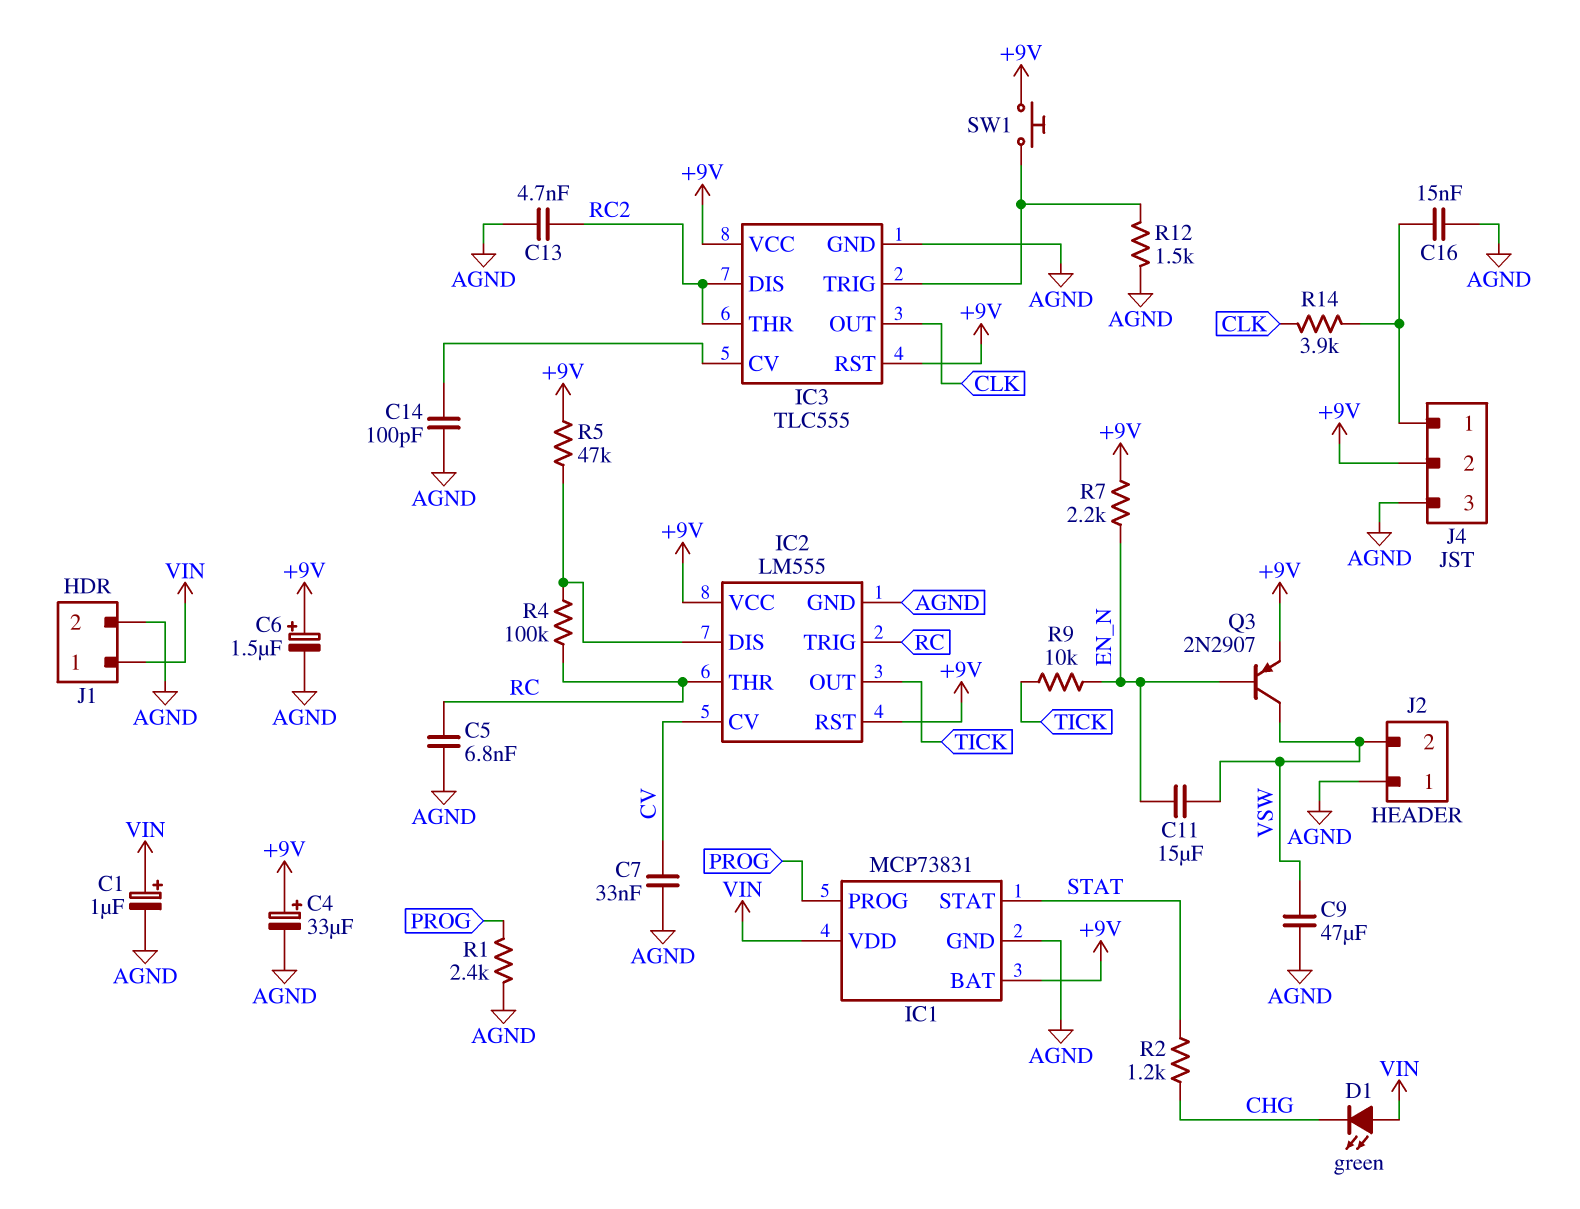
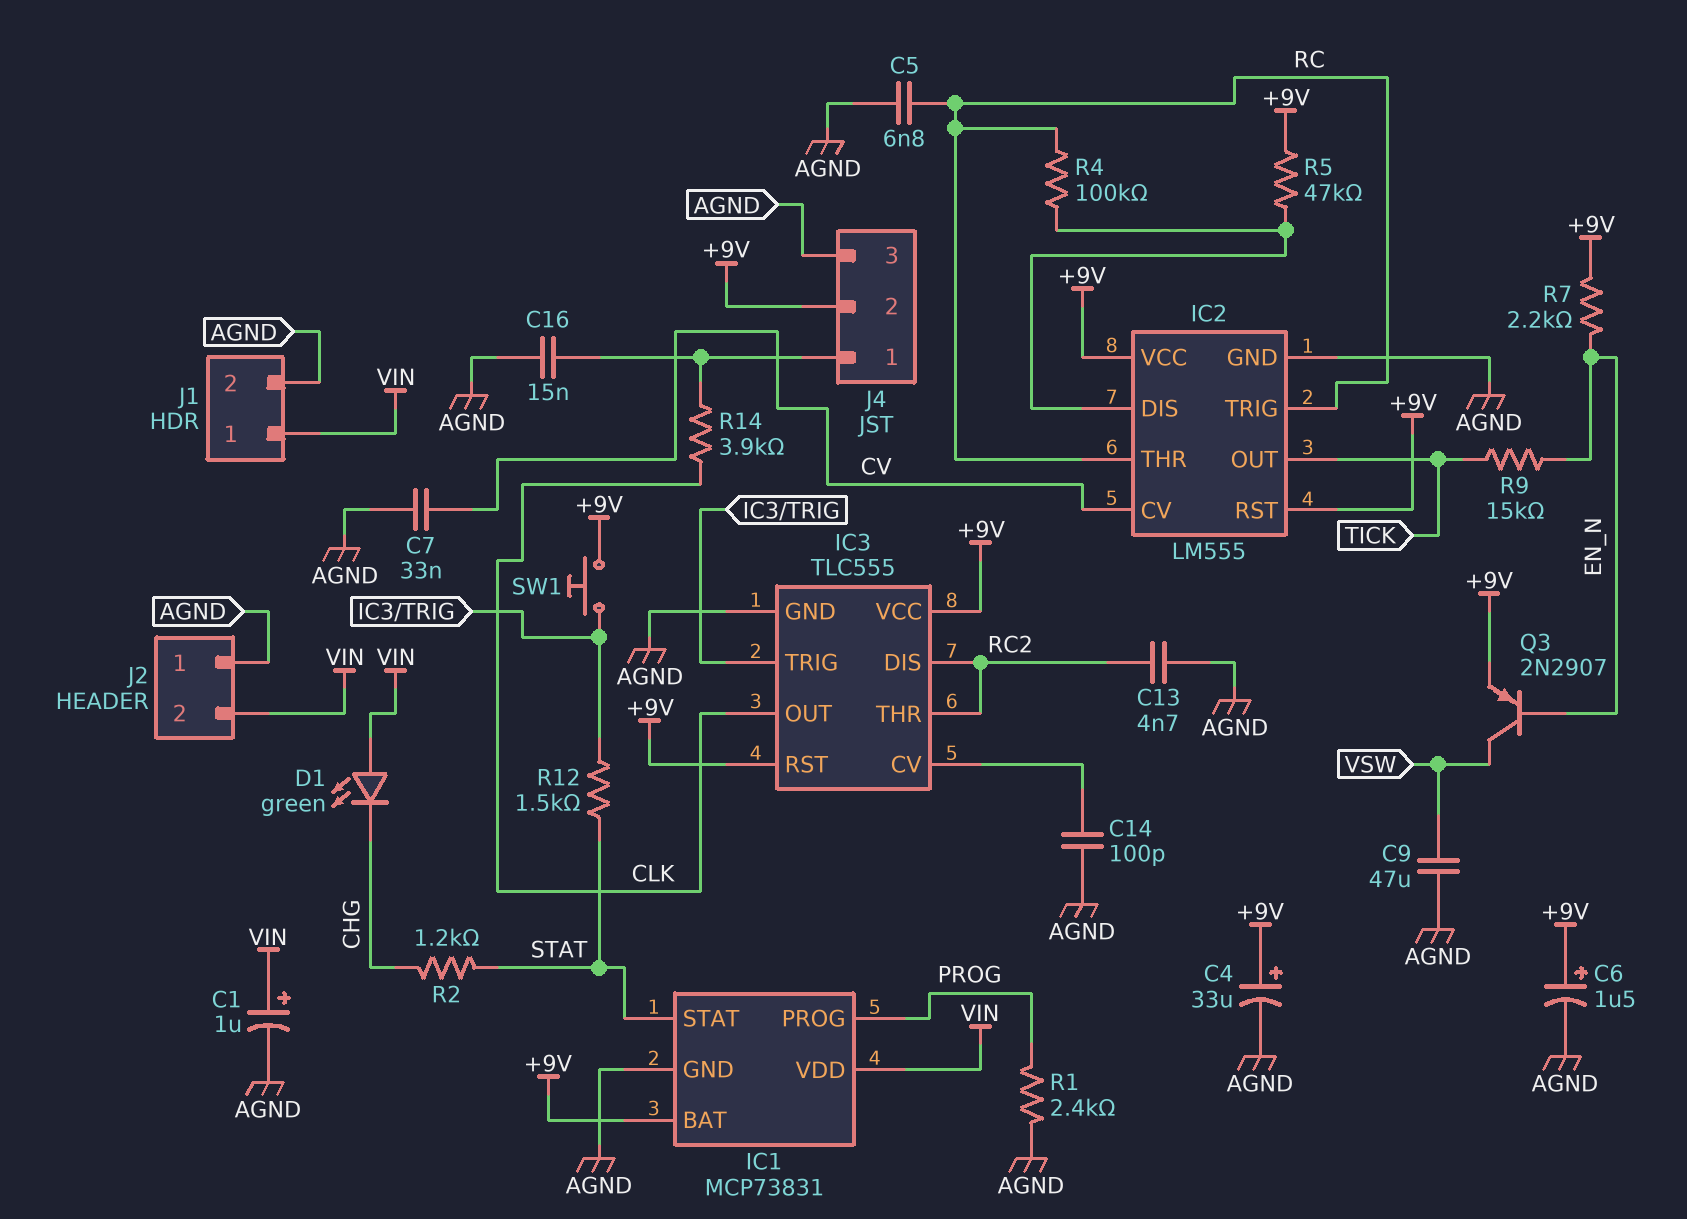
C11: 15uF (EN_N, VSW) -> none
J2 pin 2: VSW -> VIN
R9: 10k (EN_N, TICK) -> 15k (EN_N, TICK)
R12: 1.5k (AGND, IC3/TRIG) -> 1.5k (IC3/TRIG, STAT)

